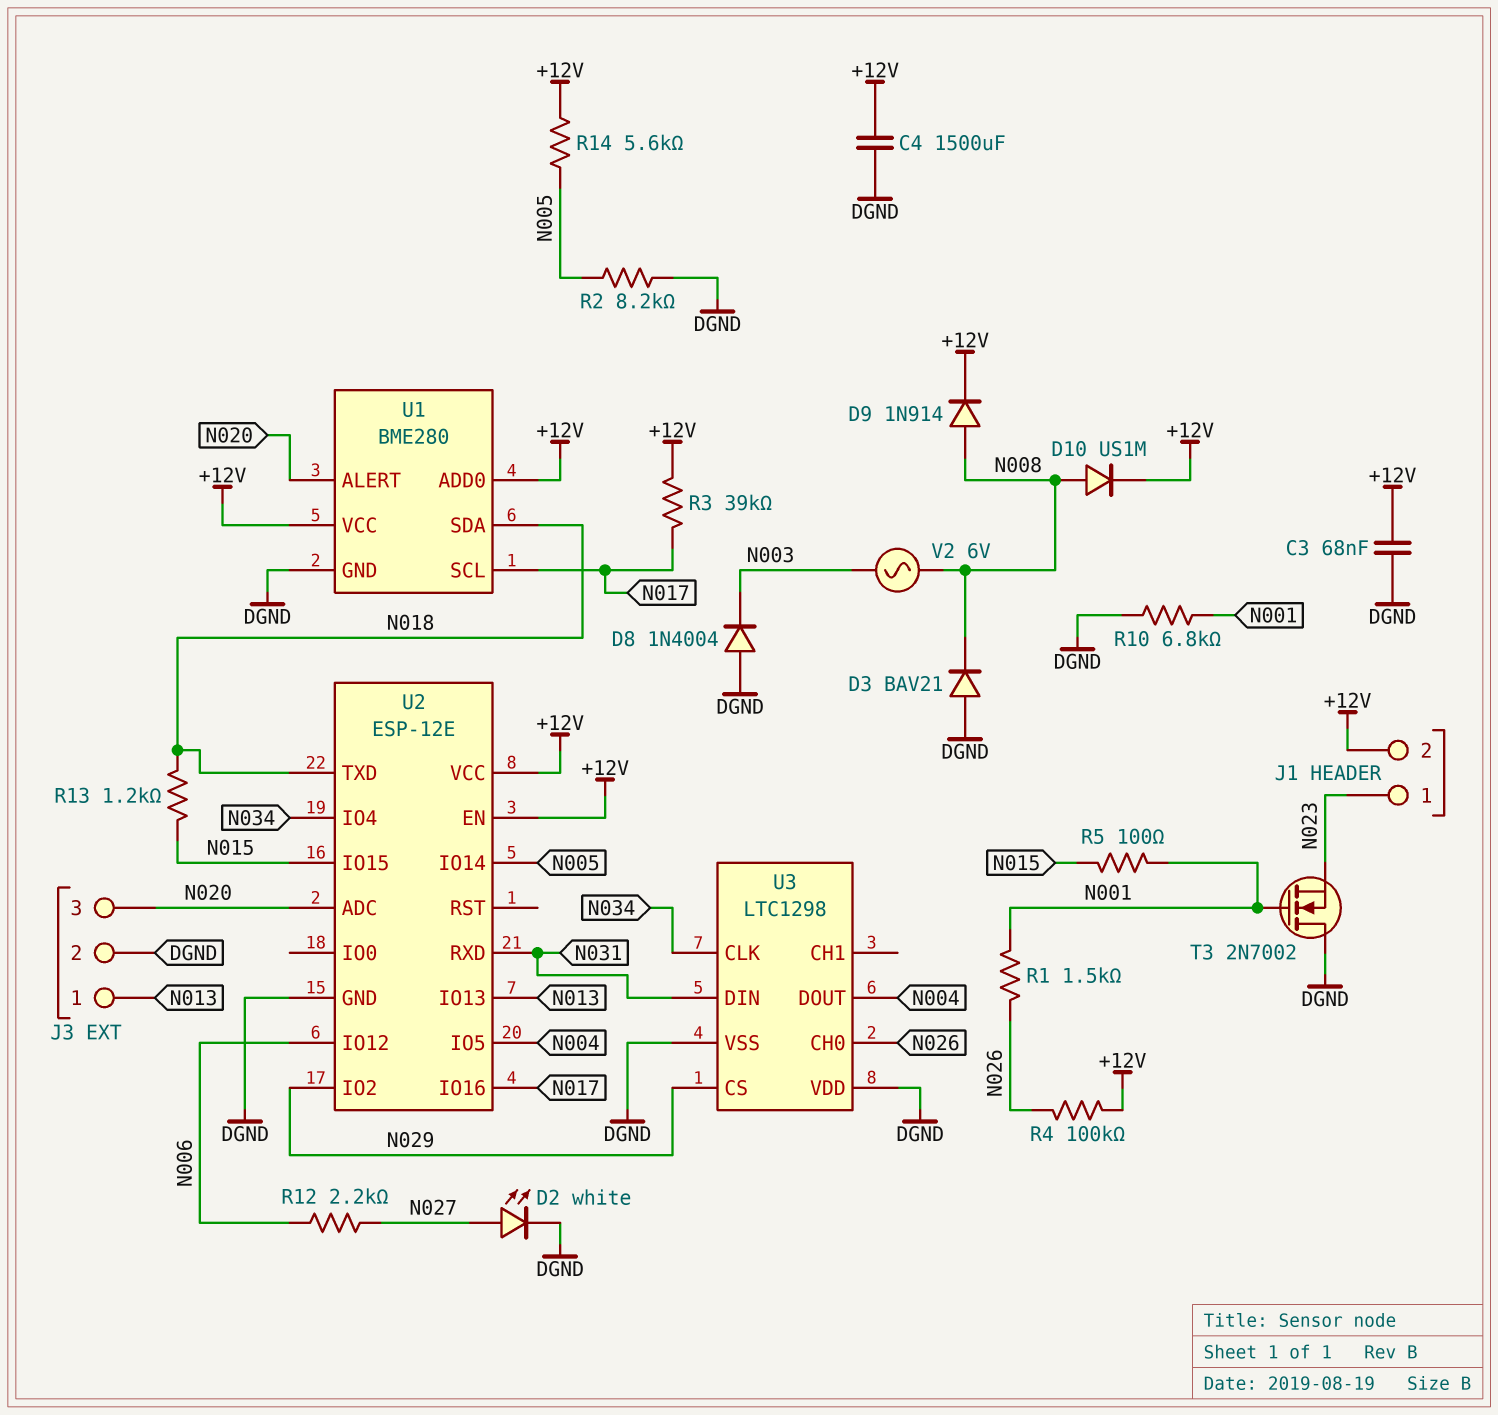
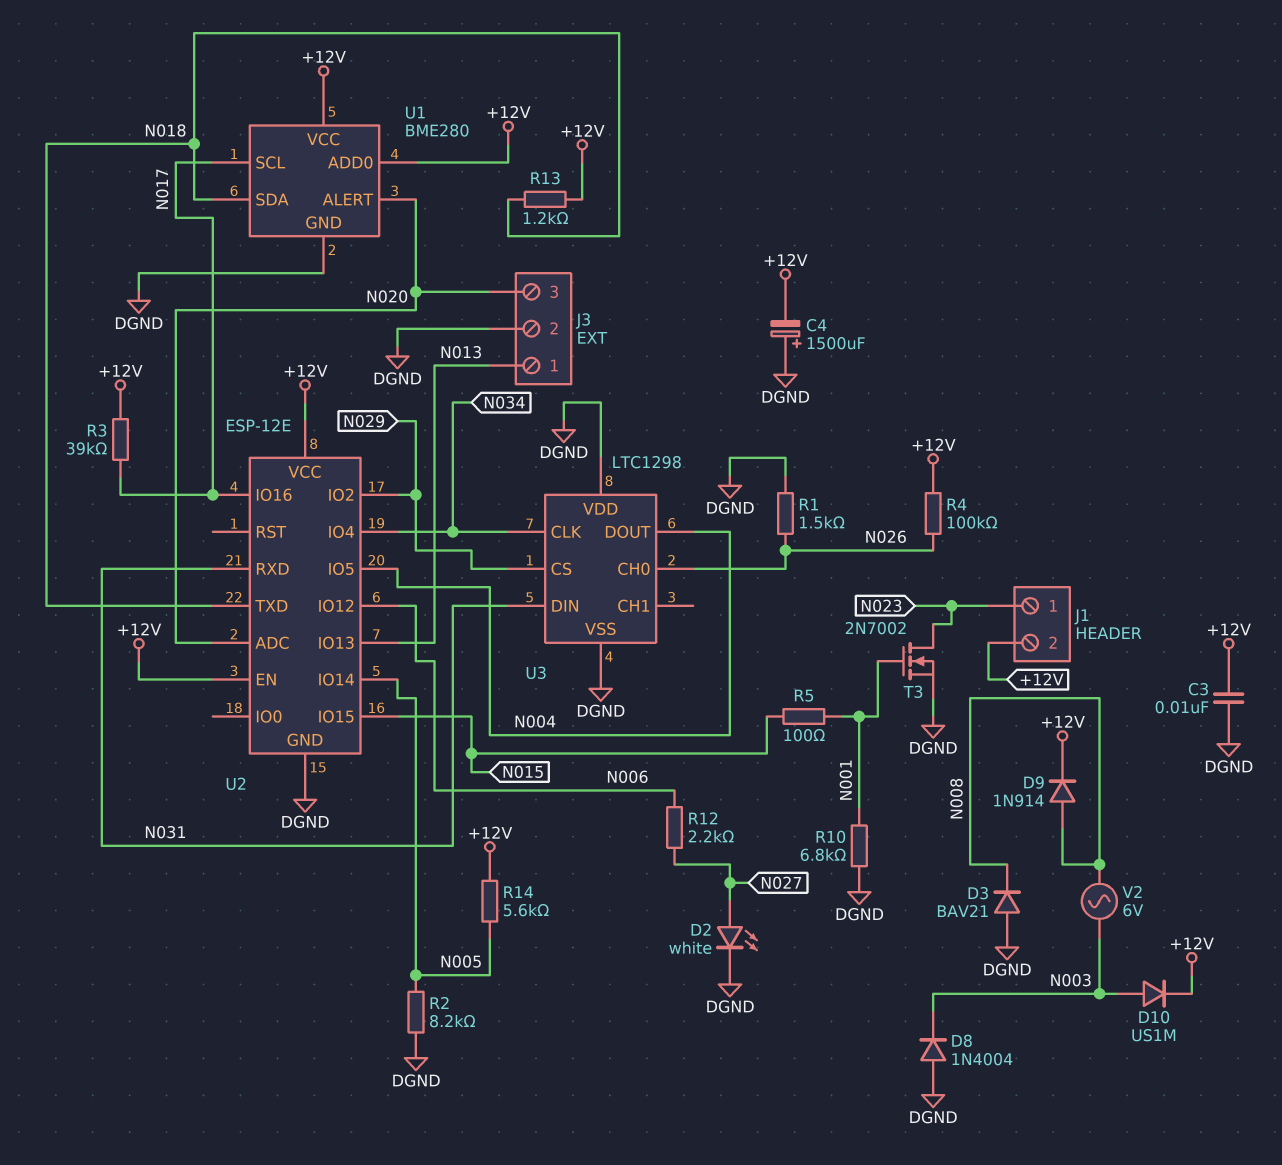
C3: 68nF (+12V, DGND) -> 10nF (+12V, DGND)
C4: 1500uF (+12V, DGND) -> 1500uF (plus DGND, minus +12V)
D10: diode US1M (A N008, K +12V) -> diode US1M (A N003, K +12V)
R1: 1.5k (N001, N026) -> 1.5k (DGND, N026)
R13: 1.2k (N015, N018) -> 1.2k (+12V, N018)
T3: NMOS 2N7002 (G N001, D DGND, S N023) -> NMOS 2N7002 (G N001, D N023, S DGND)

